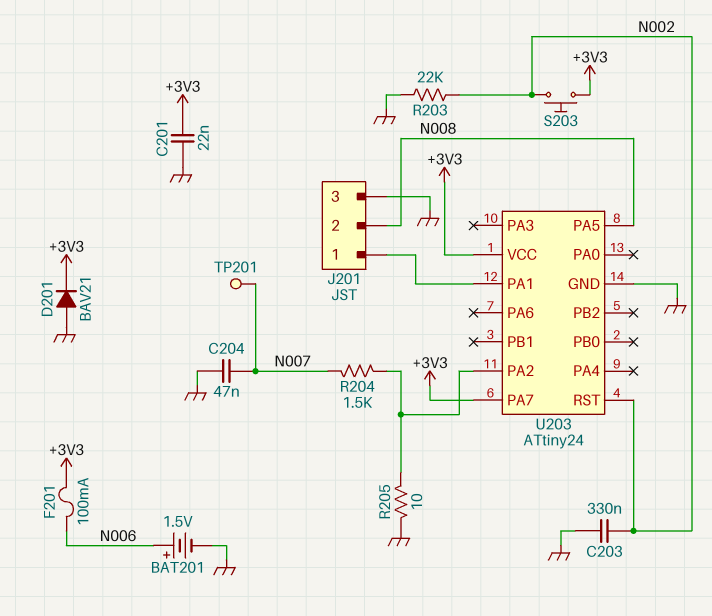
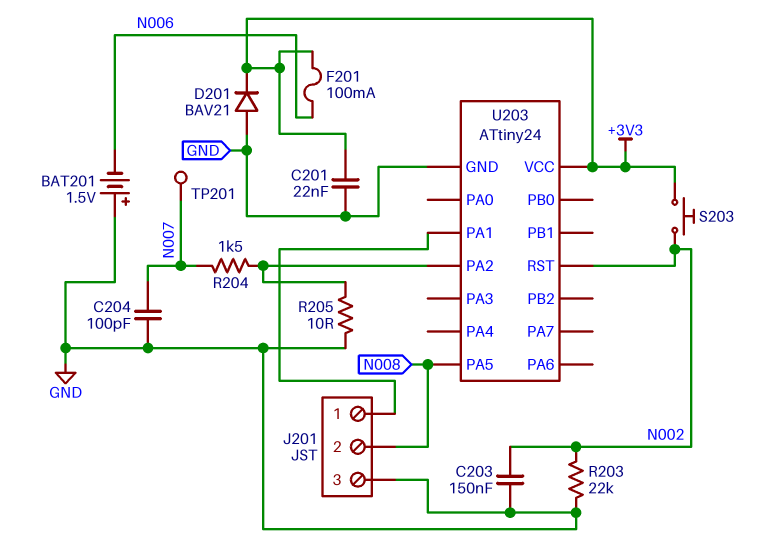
BAT201: 1.5V (plus N006, minus GND) -> 1.5V (plus GND, minus N006)
C203: 330nF (GND, N002) -> 150nF (GND, N002)
C204: 47nF (GND, N007) -> 100pF (GND, N007)
U203 pin PA7: +3V3 -> none

